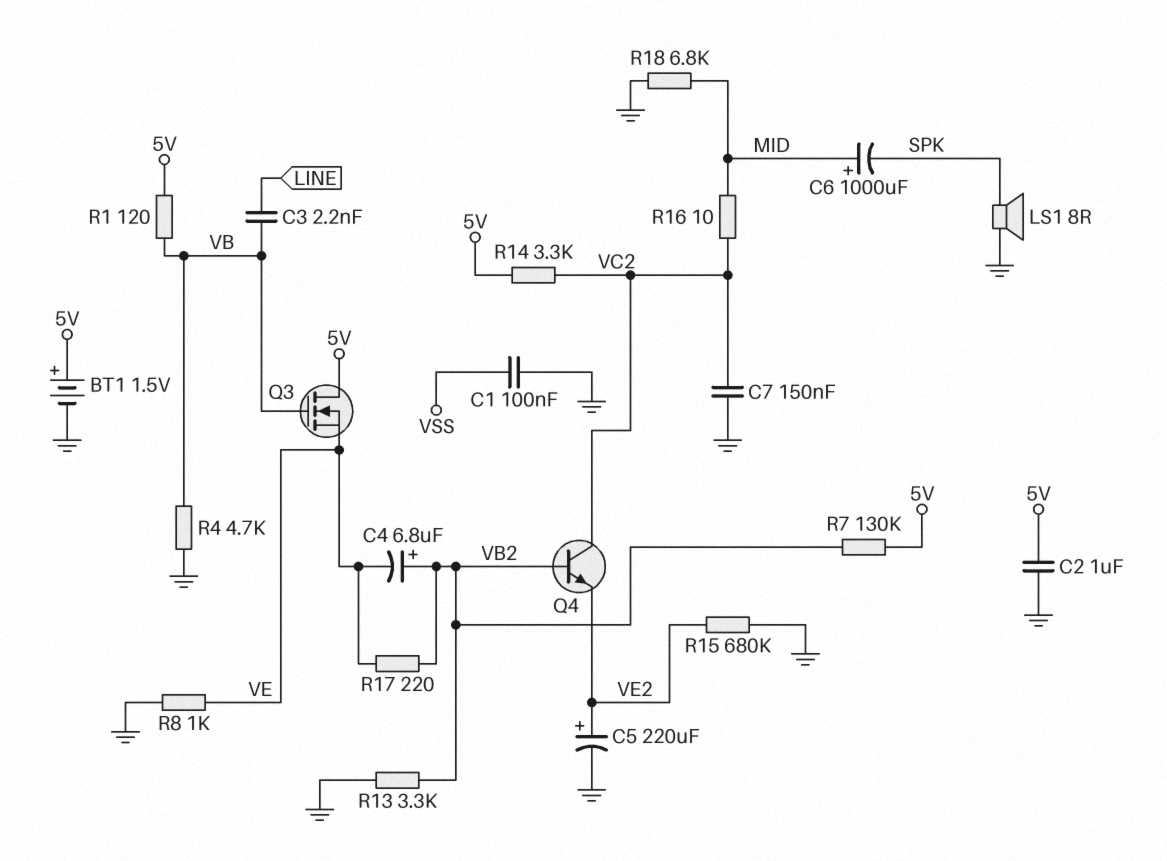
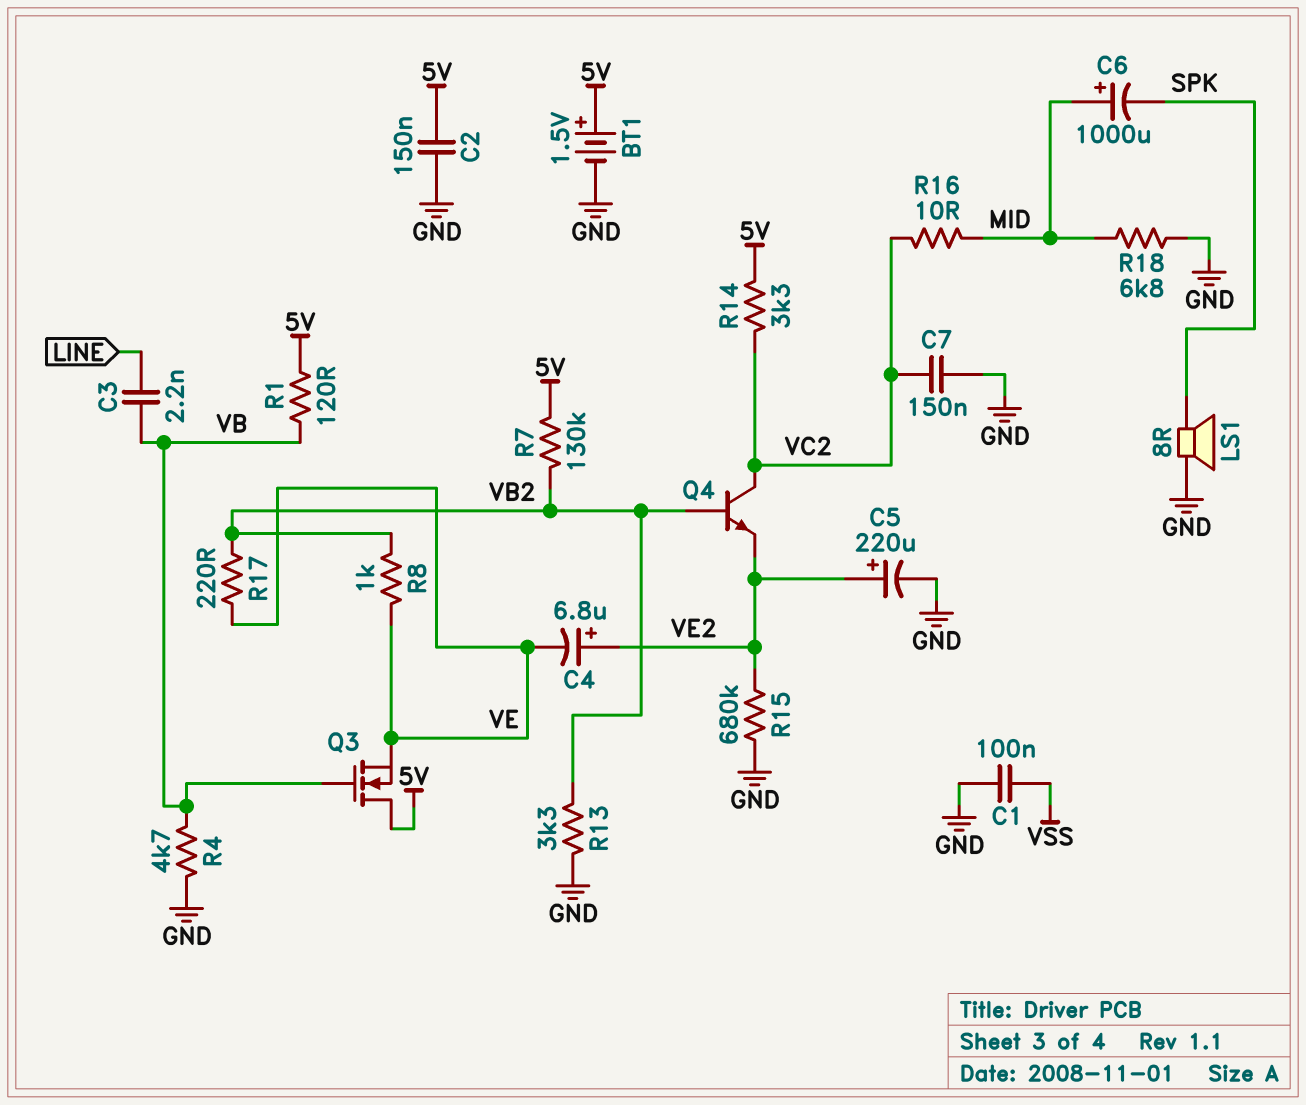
C2: 1uF (5V, GND) -> 150nF (5V, GND)
C4: 6.8uF (plus VB2, minus VE) -> 6.8uF (plus VE2, minus VE)
R8: 1k (GND, VE) -> 1k (VB2, VE)

